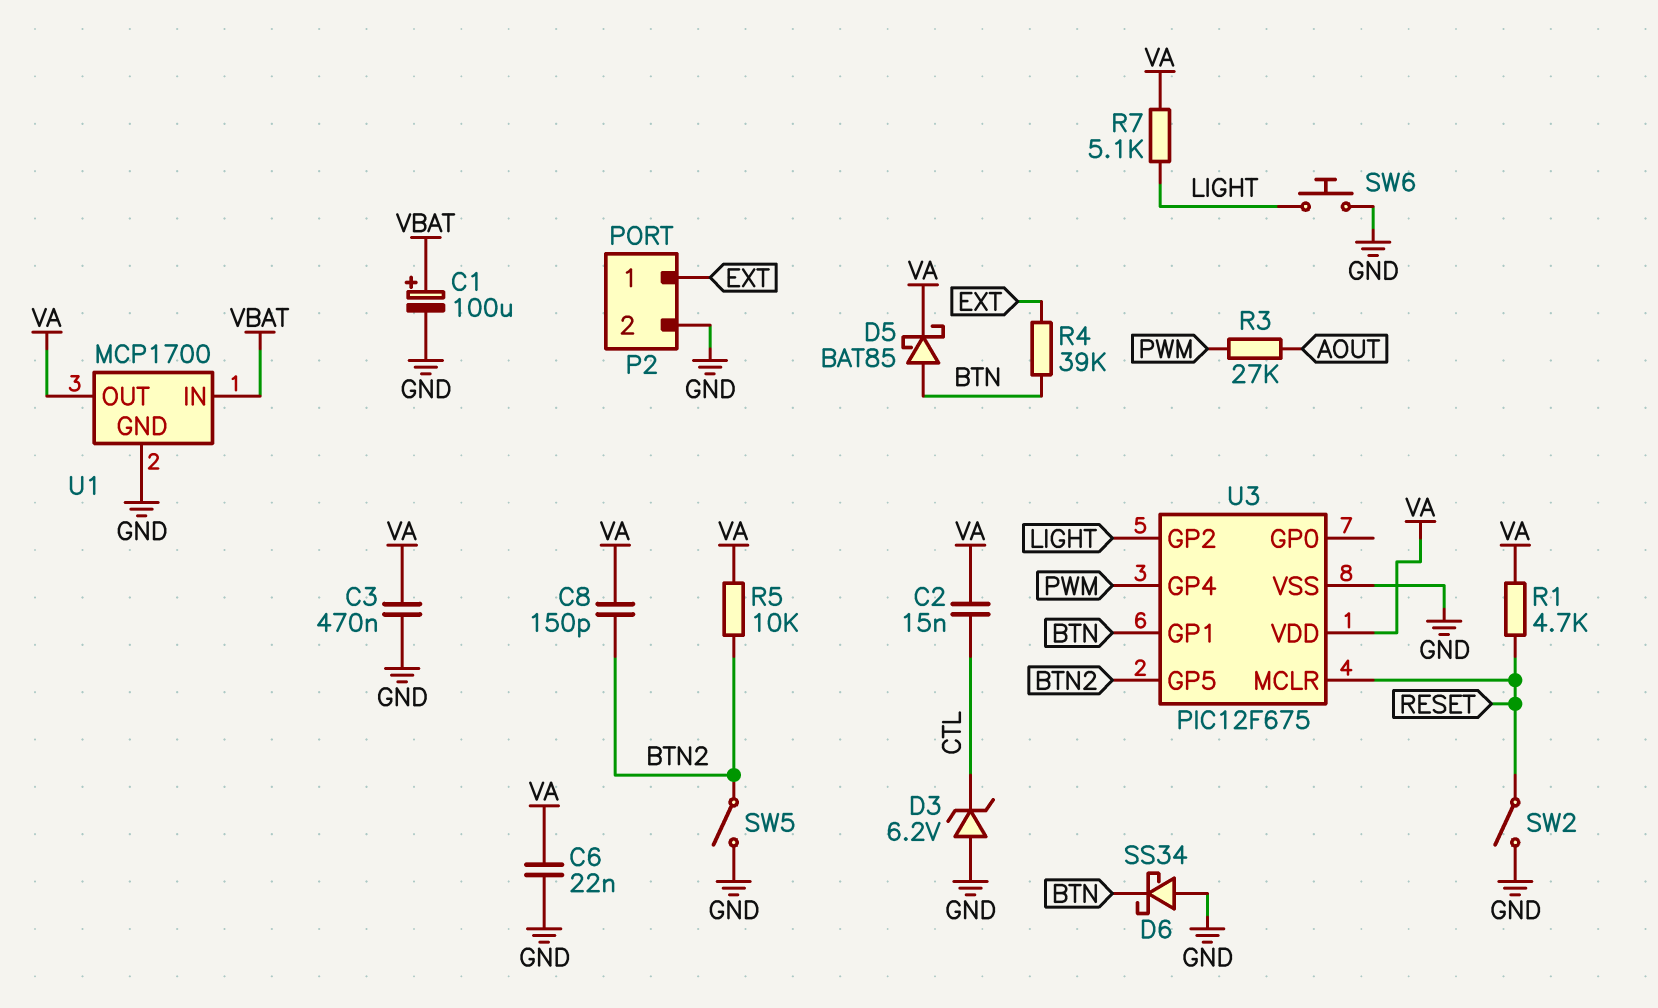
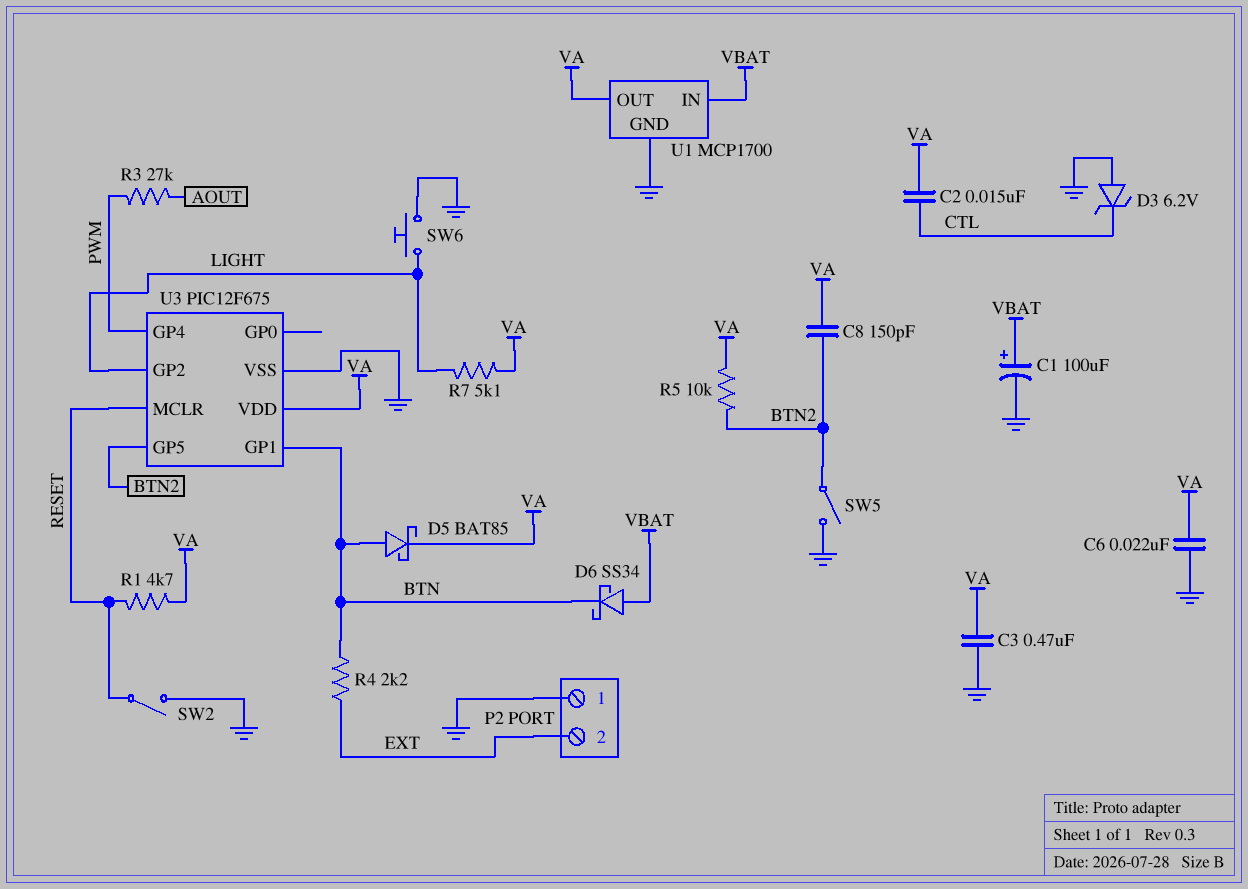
D6: schottky SS34 (A GND, K BTN) -> schottky SS34 (A VBAT, K BTN)
P2 pin 1: EXT -> GND
P2 pin 2: GND -> EXT
R4: 39k (BTN, EXT) -> 2.2k (BTN, EXT)

